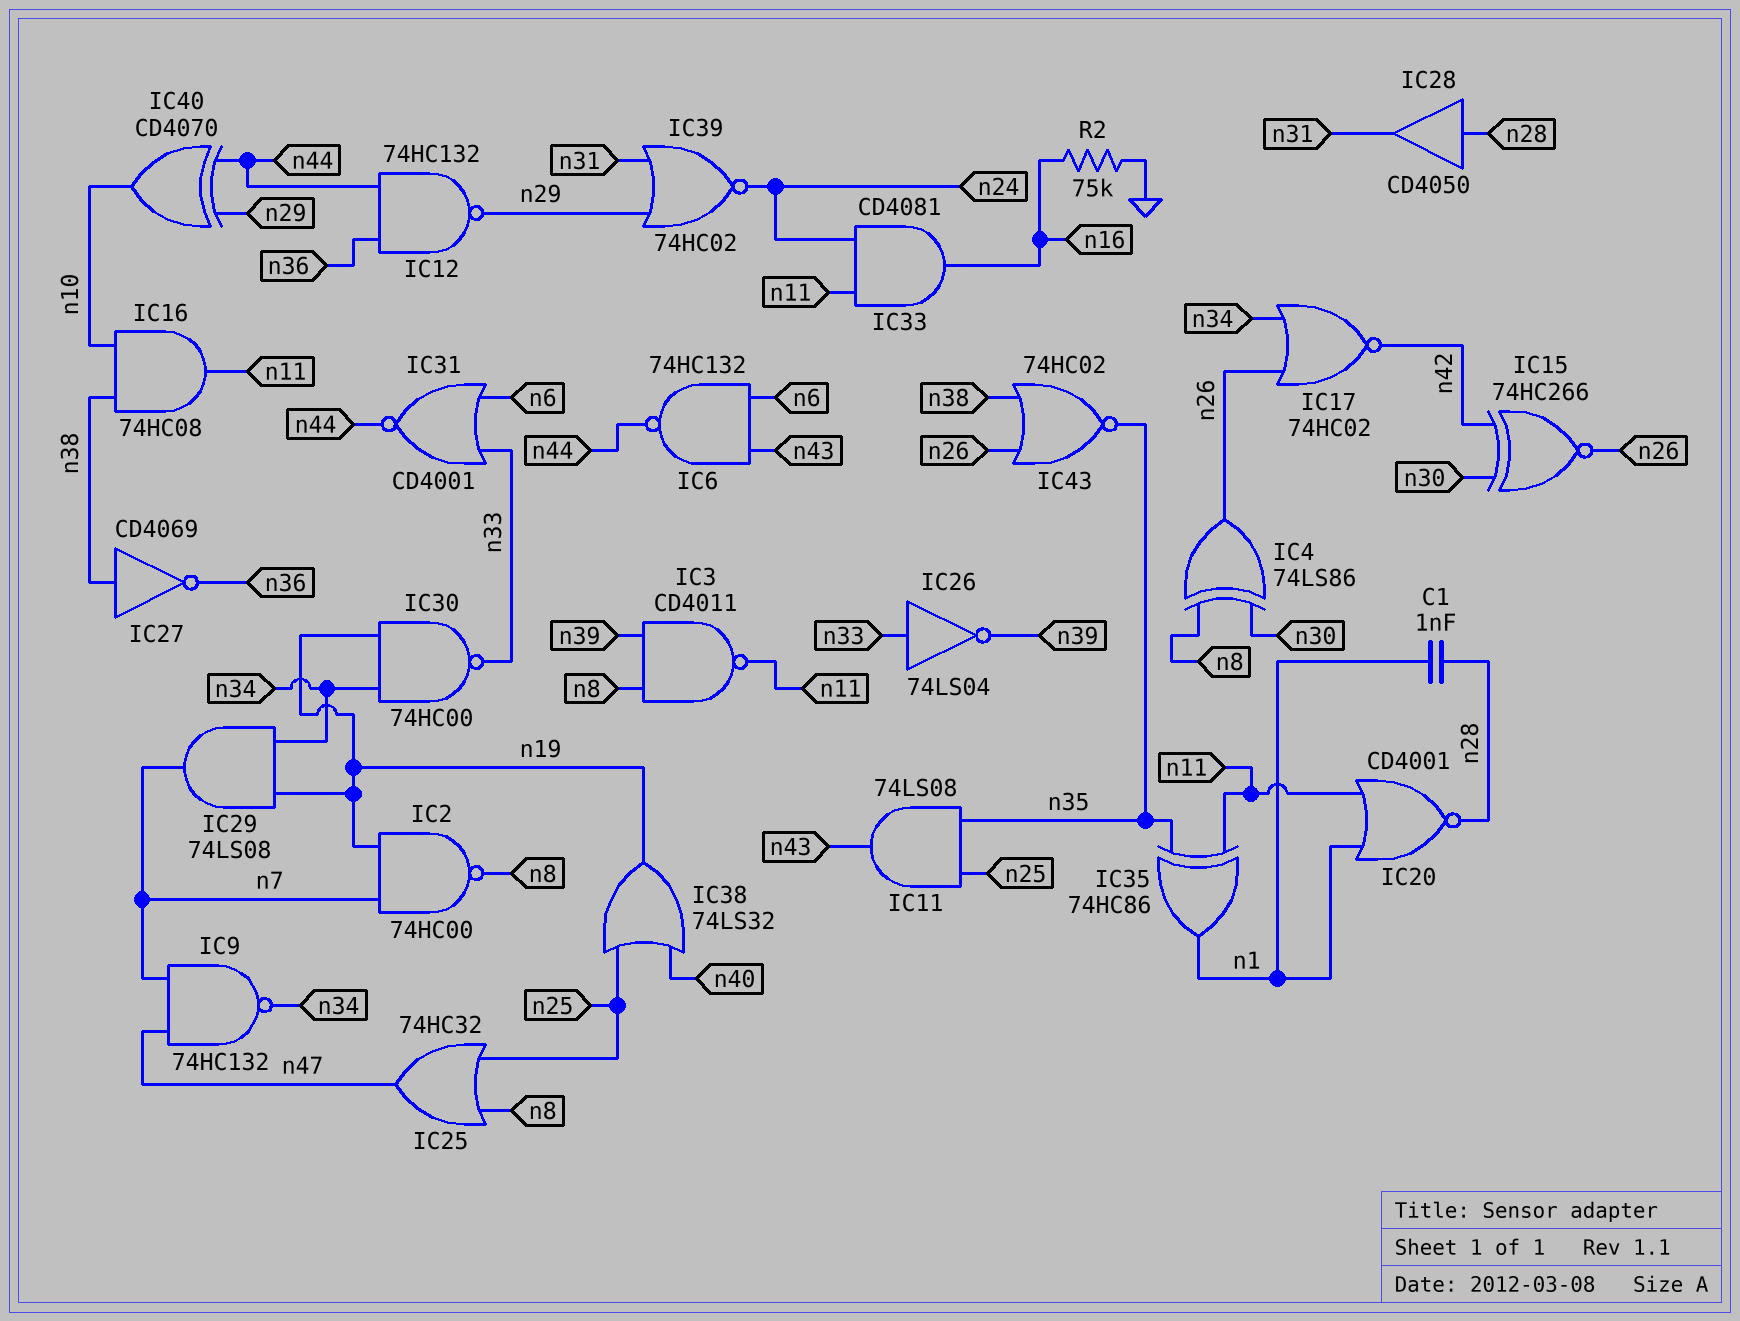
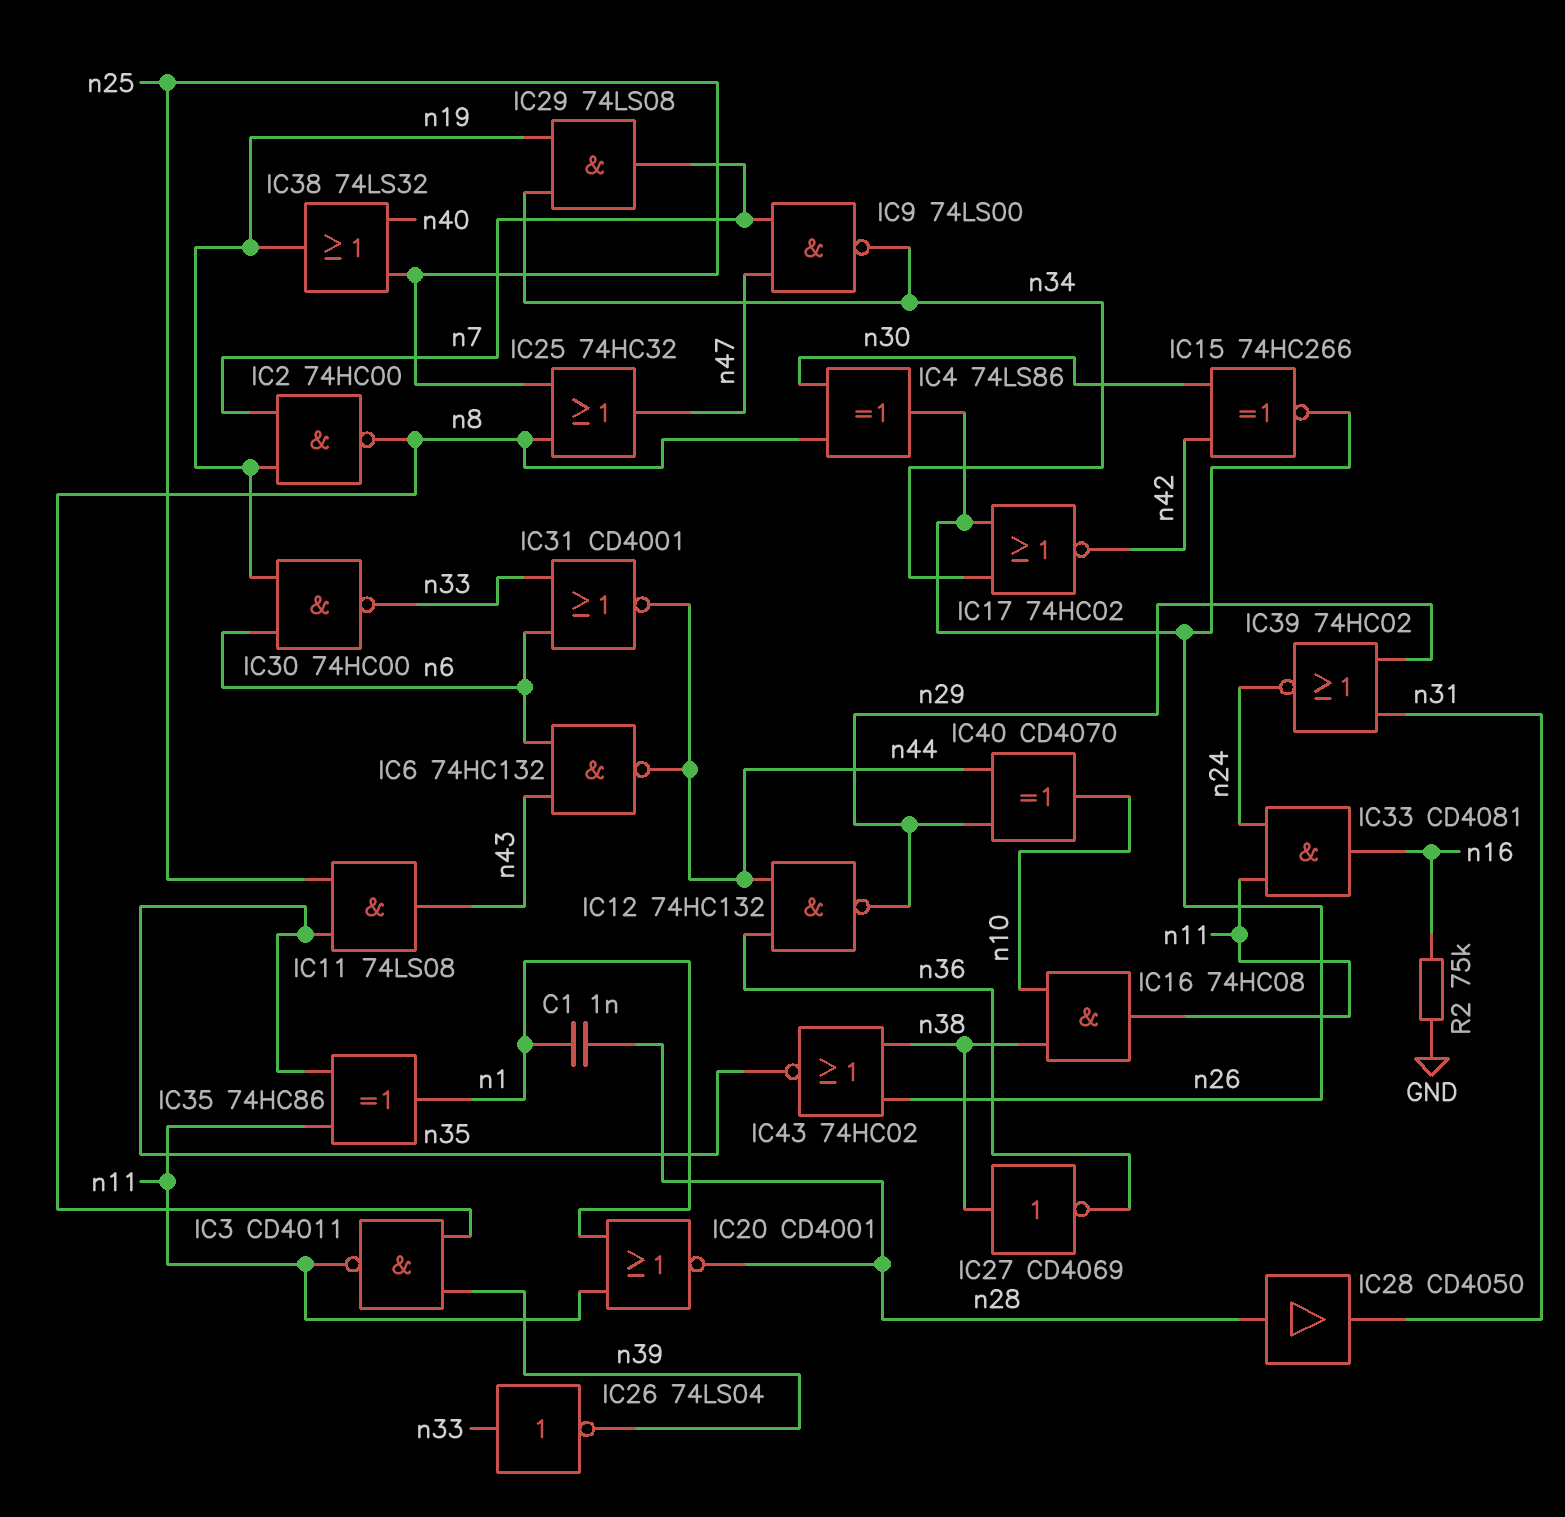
IC9: NAND 74HC132 (in n7, in n47, out n34) -> NAND 74LS00 (in n7, in n47, out n34)
IC30: NAND 74HC00 (in n19, in n34, out n33) -> NAND 74HC00 (in n6, in n19, out n33)

